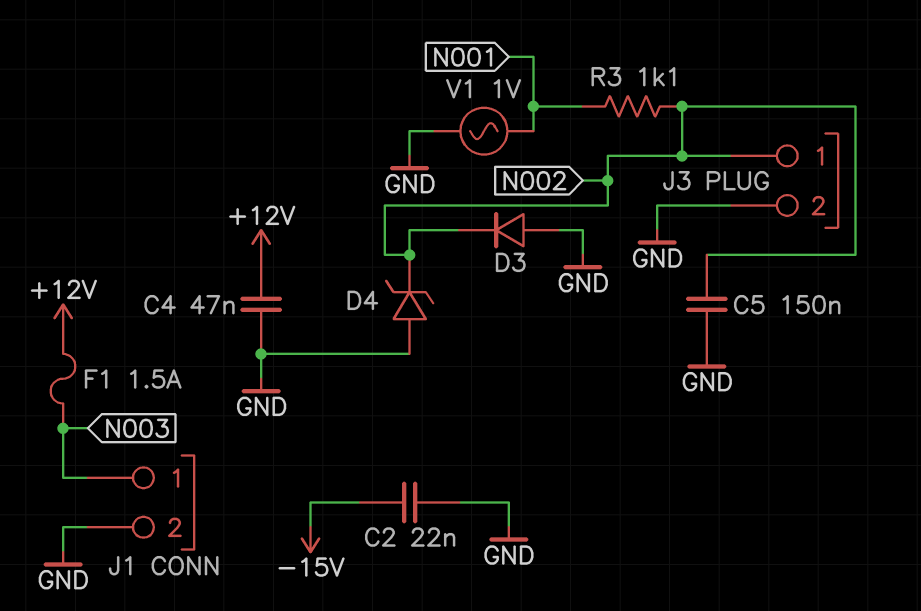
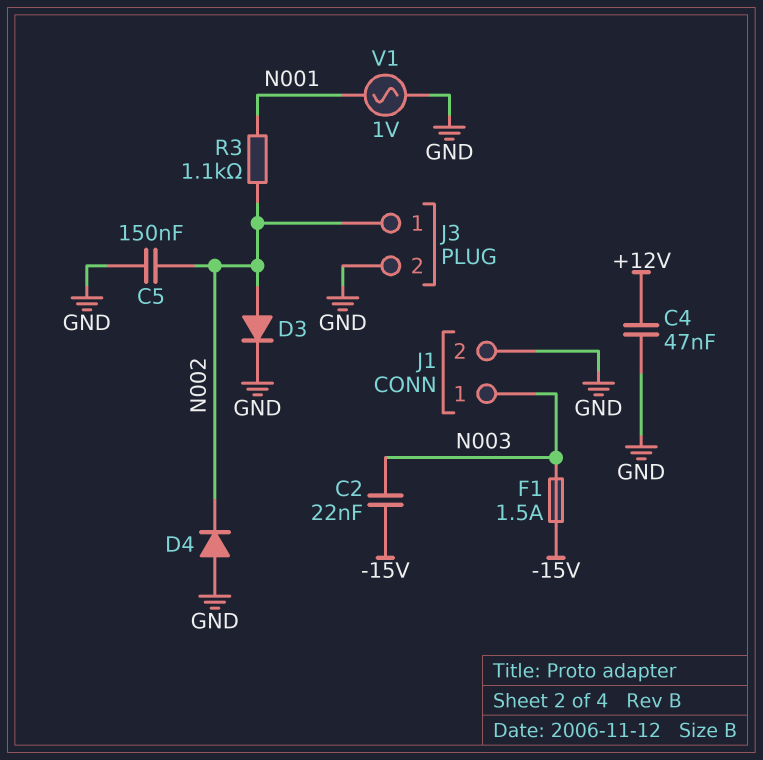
C2: 22nF (-15V, GND) -> 22nF (-15V, N003)
D3: diode (A GND, K N002) -> diode (A N002, K GND)
D4: zener (A GND, K N002) -> diode (A GND, K N002)
F1: 1.5A (+12V, N003) -> 1.5A (-15V, N003)

